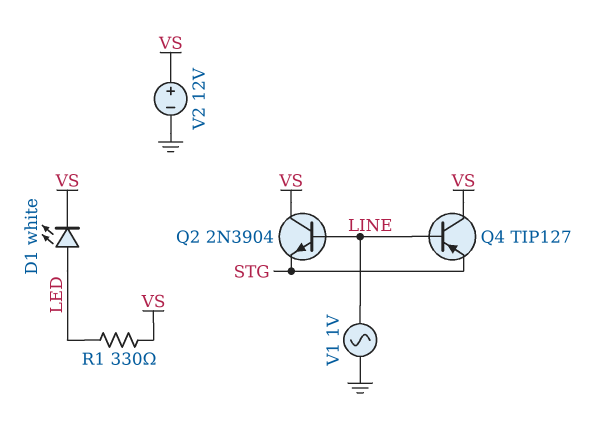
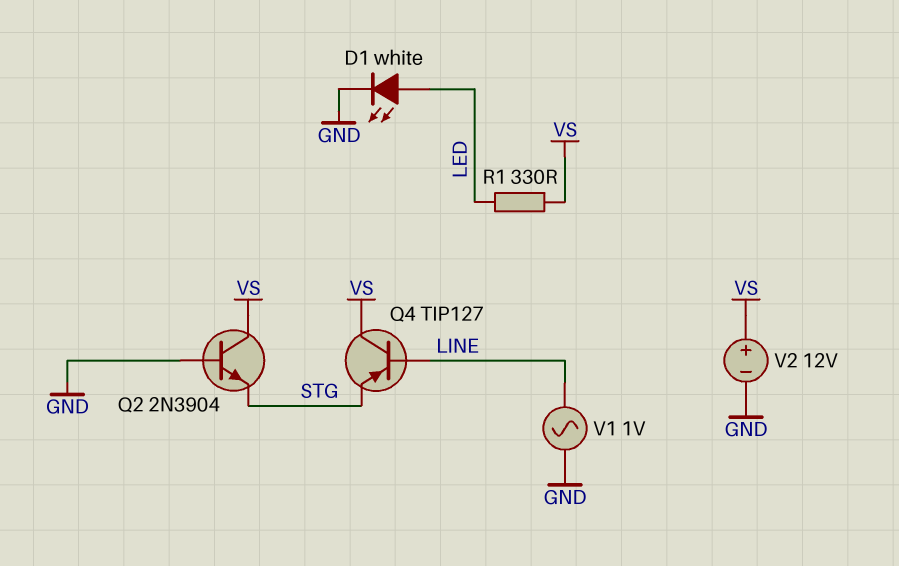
D1: LED white (A LED, K VS) -> LED white (A LED, K GND)
Q2: NPN 2N3904 (B LINE, C VS, E STG) -> NPN 2N3904 (B GND, C VS, E STG)

